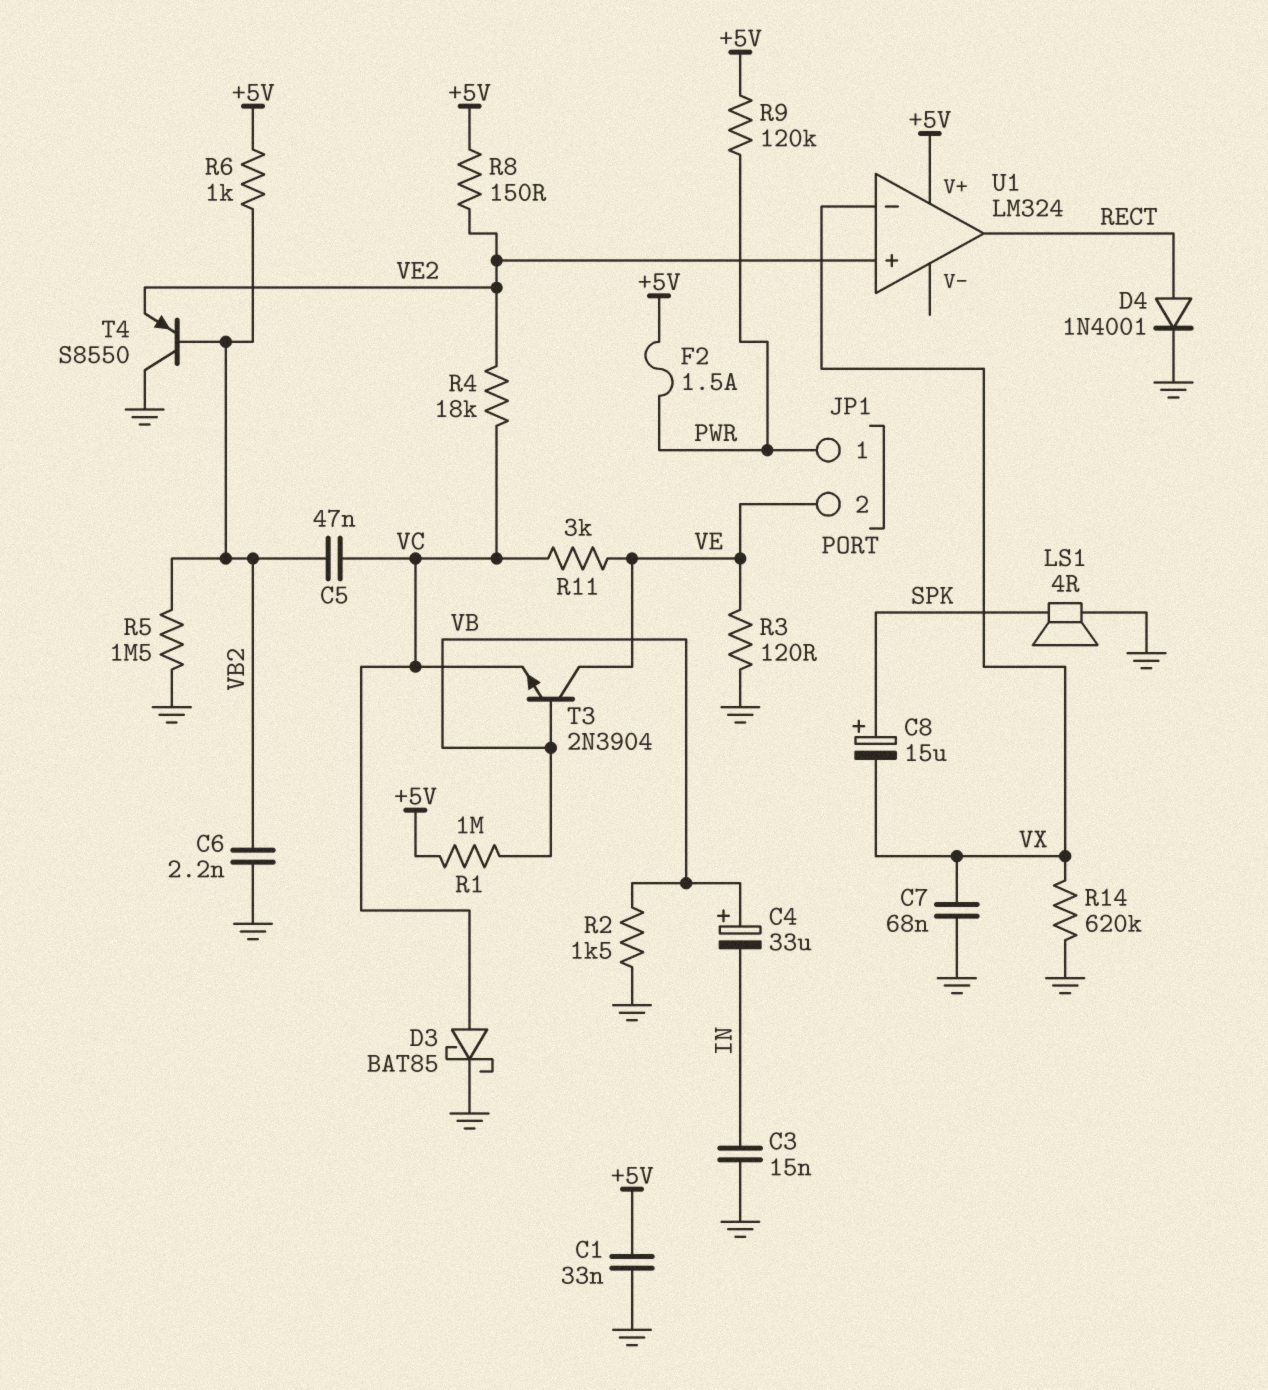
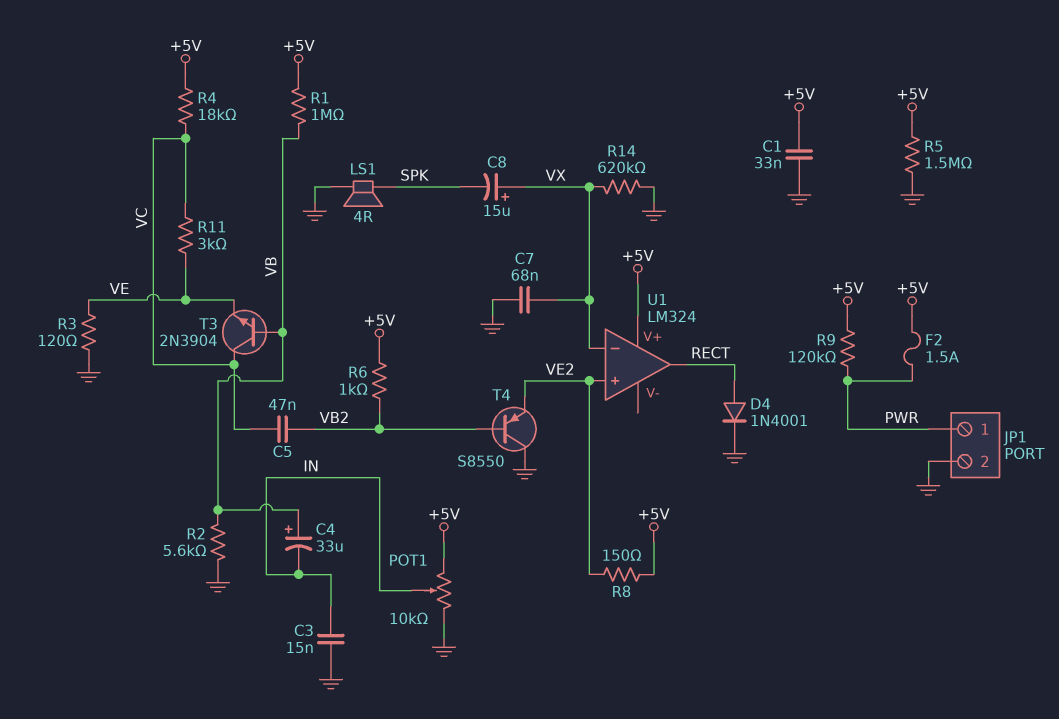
C6: 2.2nF (GND, VB2) -> none
C8: 15uF (plus SPK, minus VX) -> 15uF (plus VX, minus SPK)
D3: schottky BAT85 (A VC, K GND) -> none
JP1 pin 2: VE -> GND
POT1: none -> 10k (+5V, GND, wiper IN)
R2: 1.5k (GND, VB) -> 5.6k (GND, VB)
R4: 18k (VC, VE2) -> 18k (+5V, VC)
R5: 1.5M (GND, VB2) -> 1.5M (+5V, GND)
T3: NPN 2N3904 (B VB, C VE, E VC) -> NPN 2N3904 (B VB, C VC, E VE)

